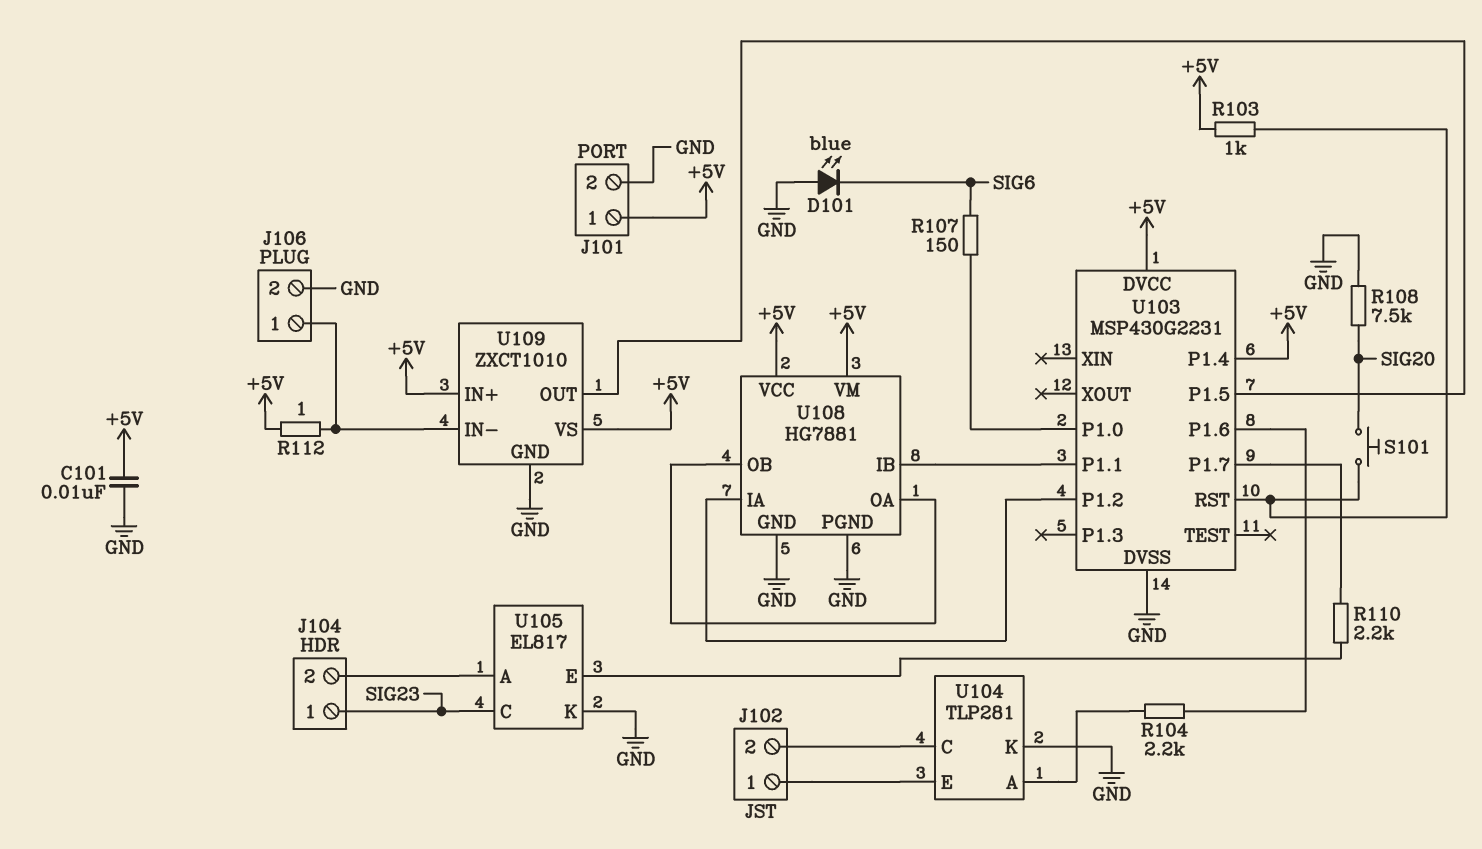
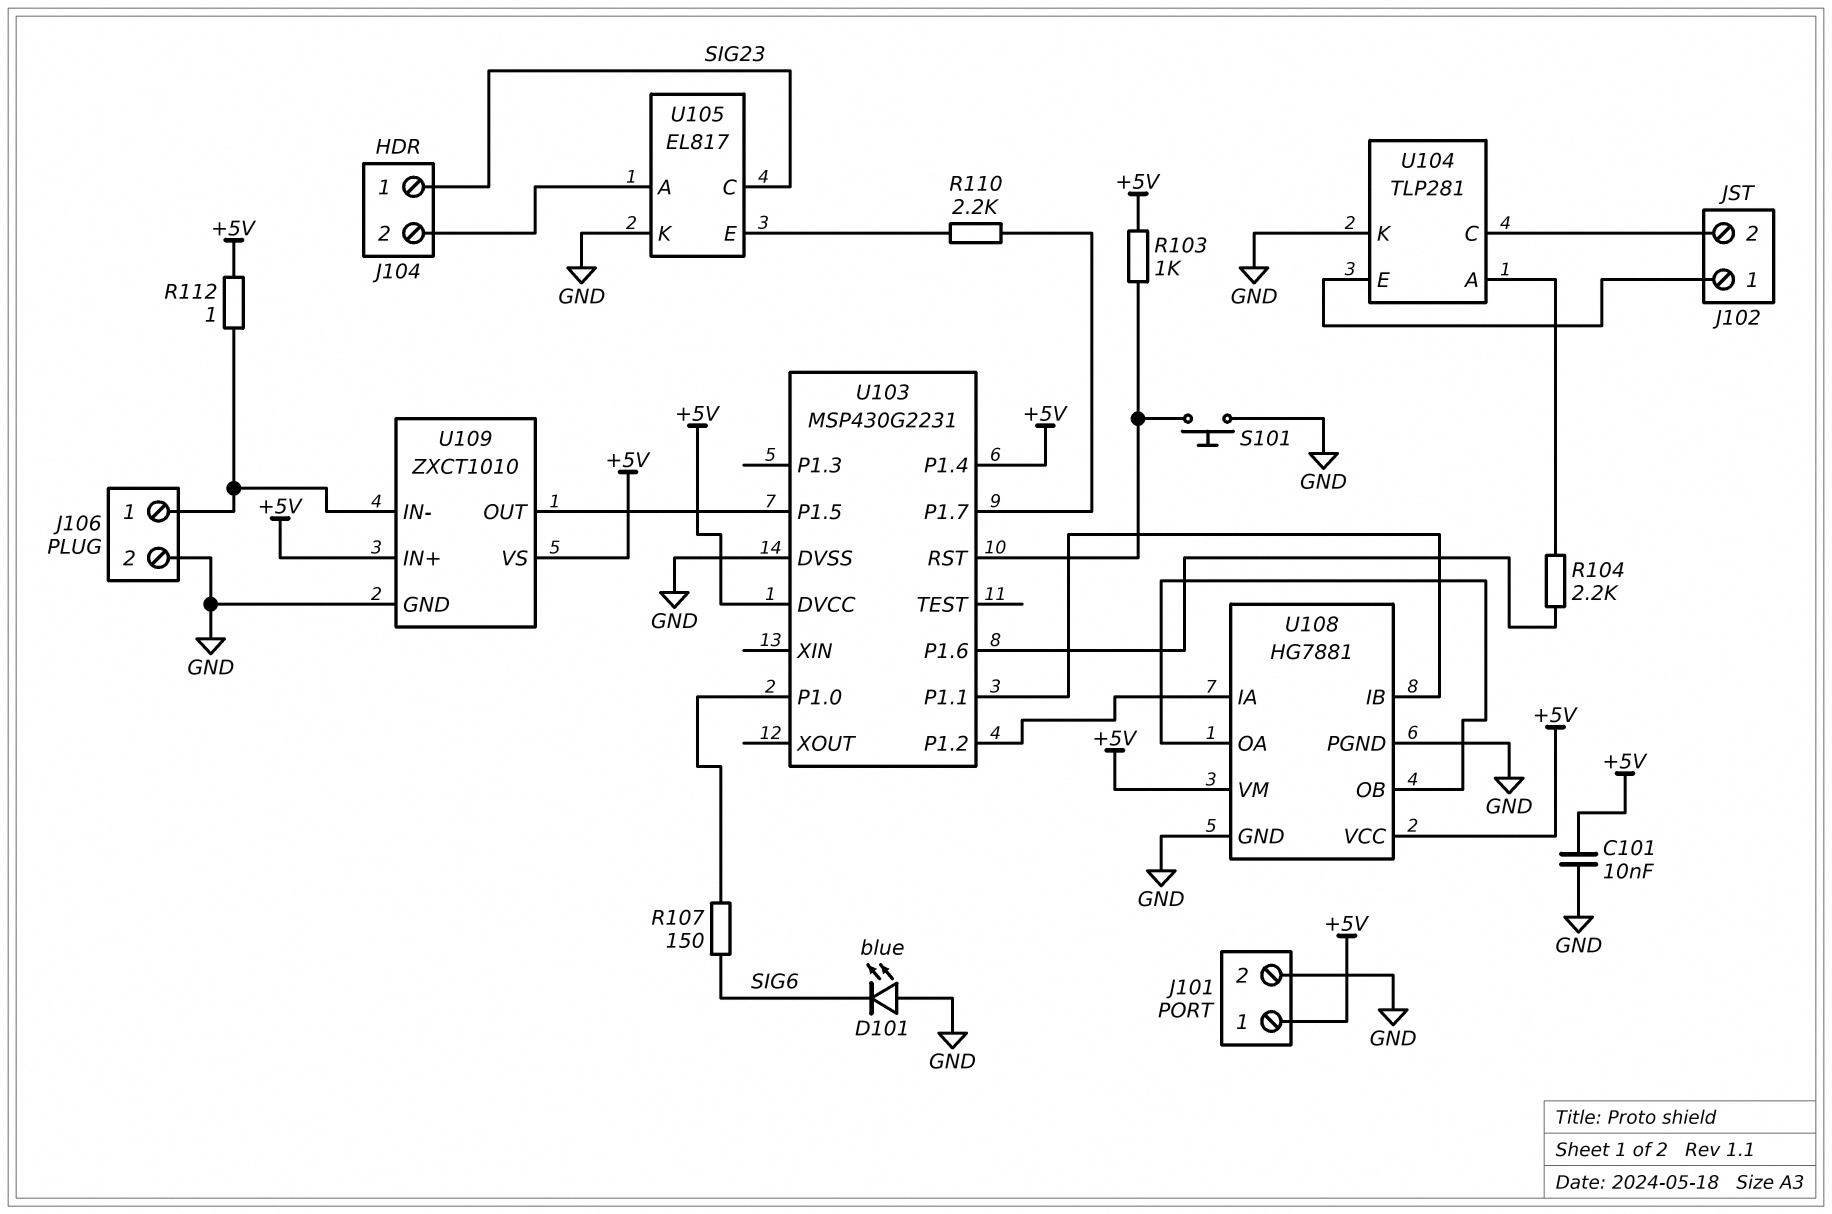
R108: 7.5k (GND, SIG20) -> none
S101: button (SIG20, U103/RST) -> button (GND, U103/RST)

